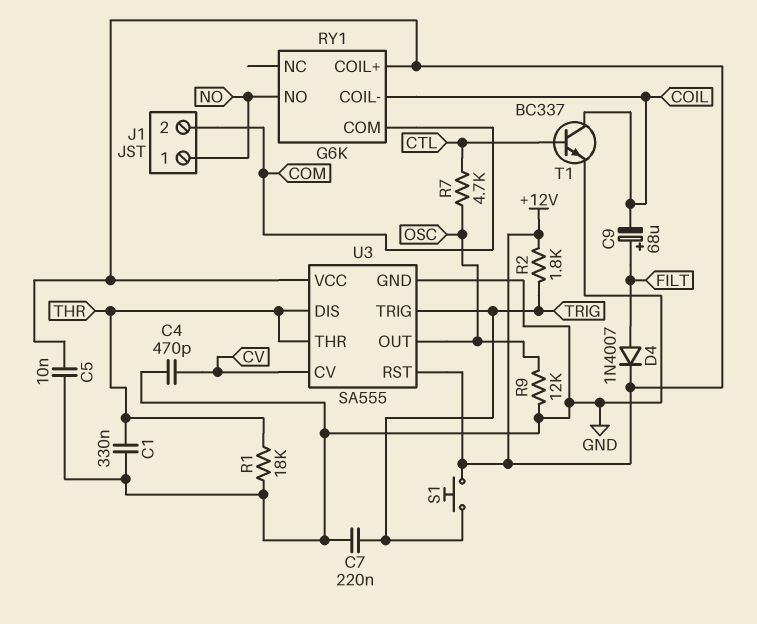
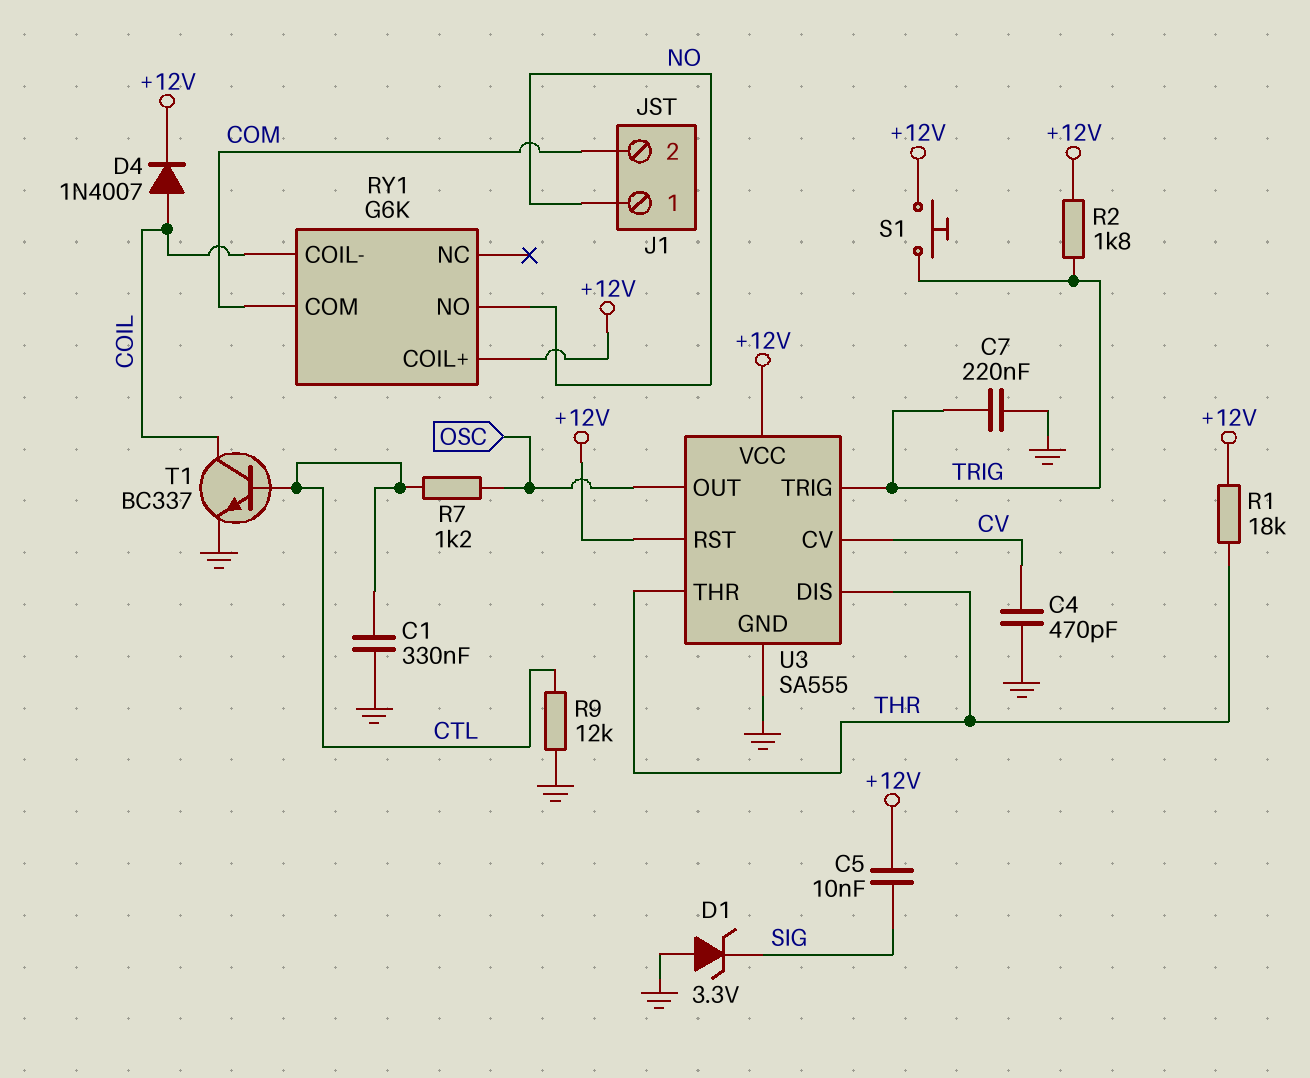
C1: 330nF (GND, THR) -> 330nF (CTL, GND)
C5: 10nF (+12V, GND) -> 10nF (+12V, SIG)
C9: 68uF (plus FILT, minus COIL) -> none
D1: none -> zener 3.3V (A GND, K SIG)
D4: diode 1N4007 (A FILT, K +12V) -> diode 1N4007 (A COIL, K +12V)
R1: 18k (GND, THR) -> 18k (+12V, THR)
R7: 4.7k (CTL, OSC) -> 1.2k (CTL, OSC)
R9: 12k (GND, OSC) -> 12k (CTL, GND)

